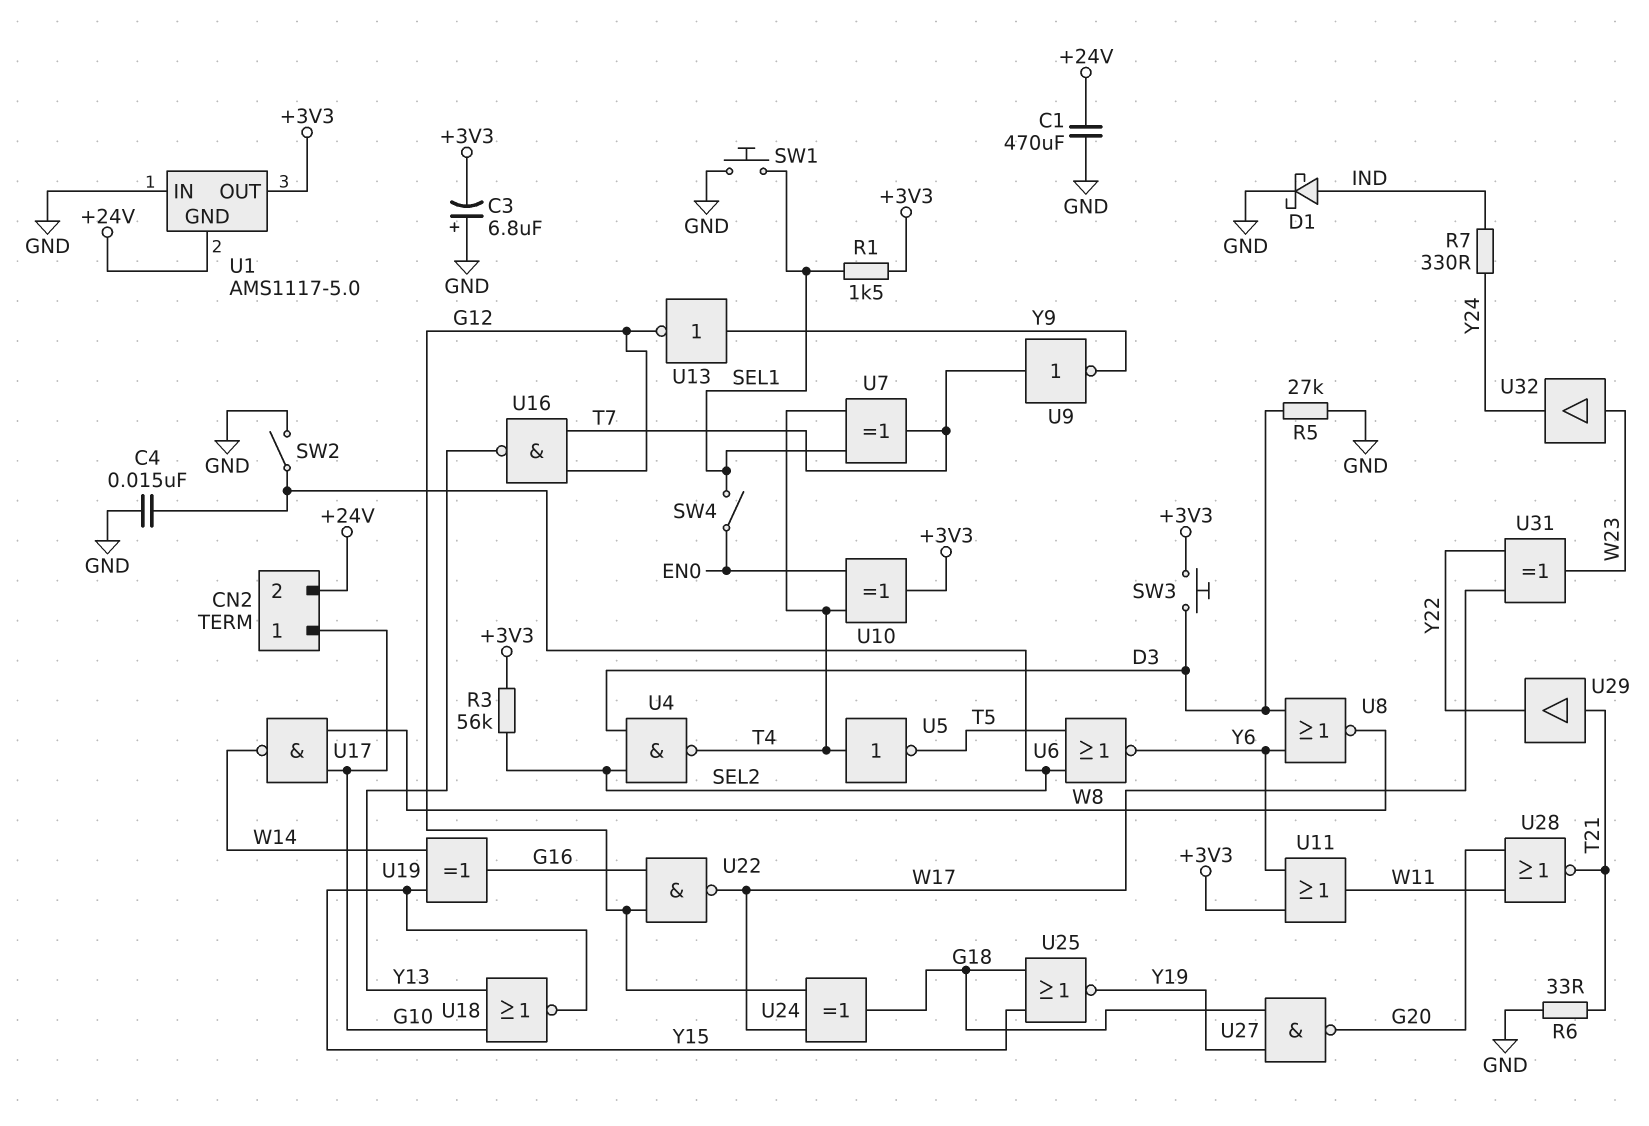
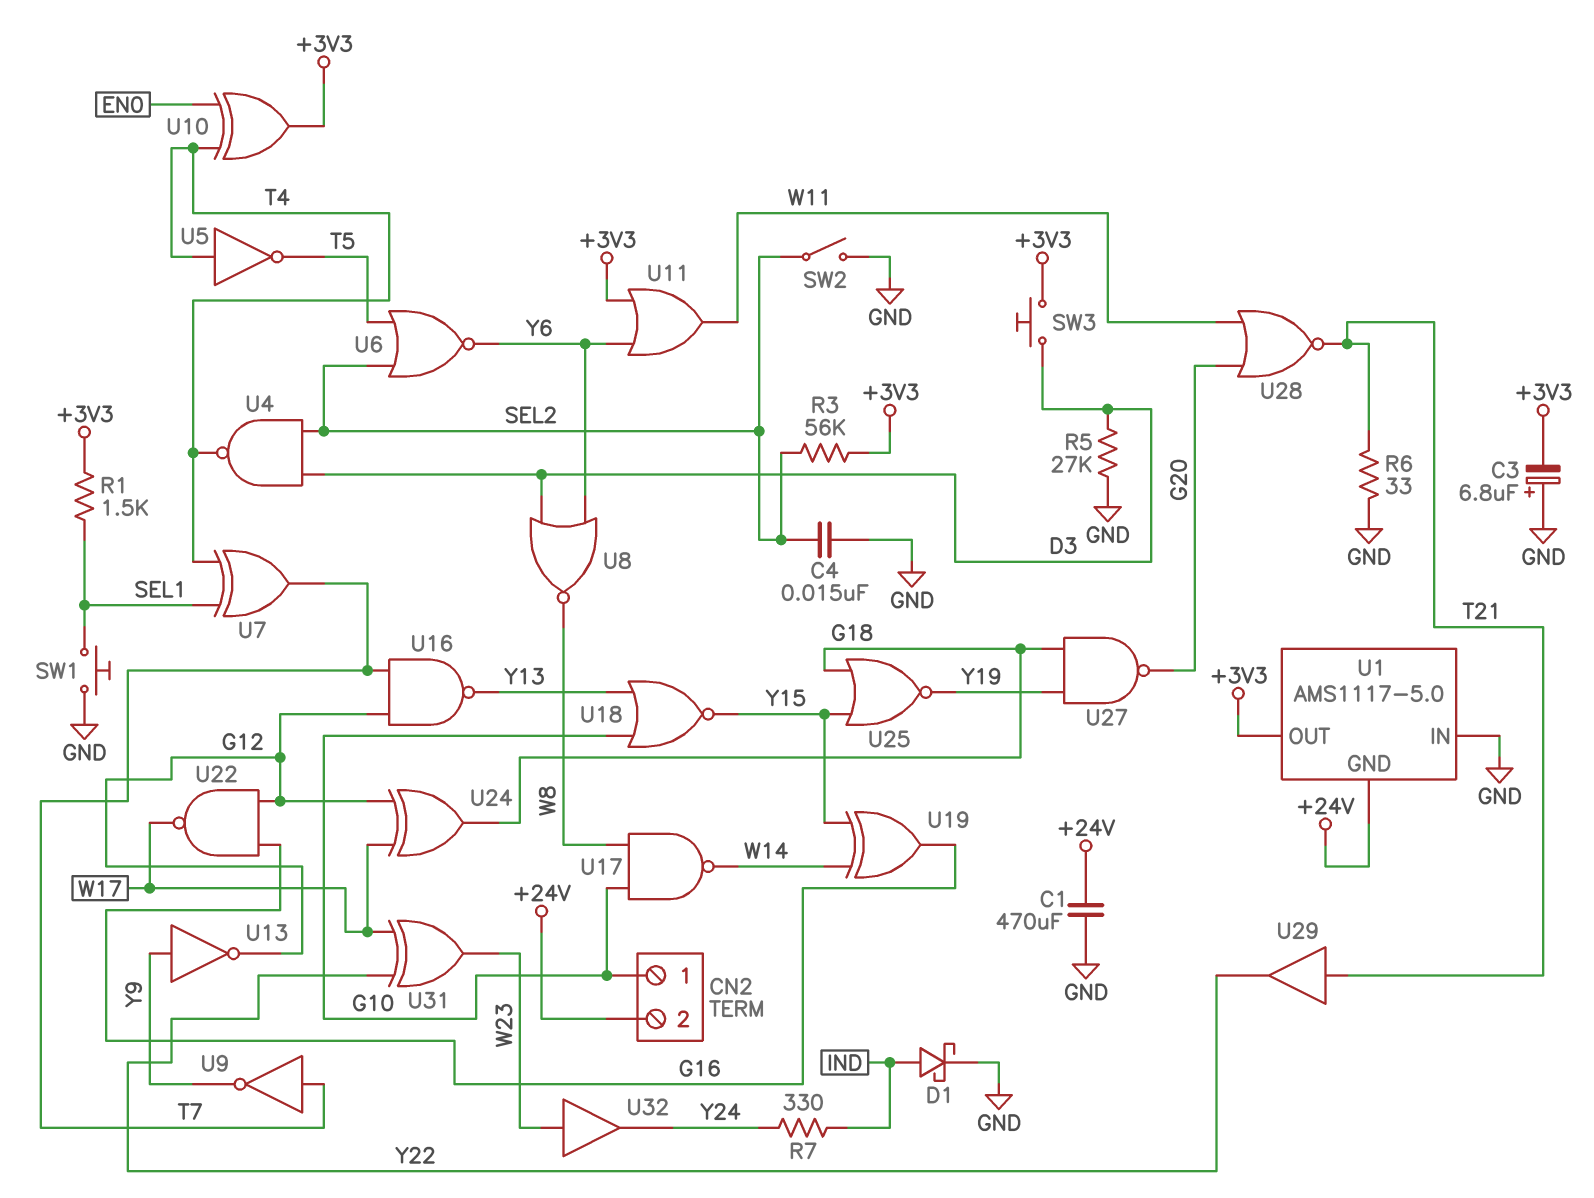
SW4: switch (EN0, SEL1) -> none

